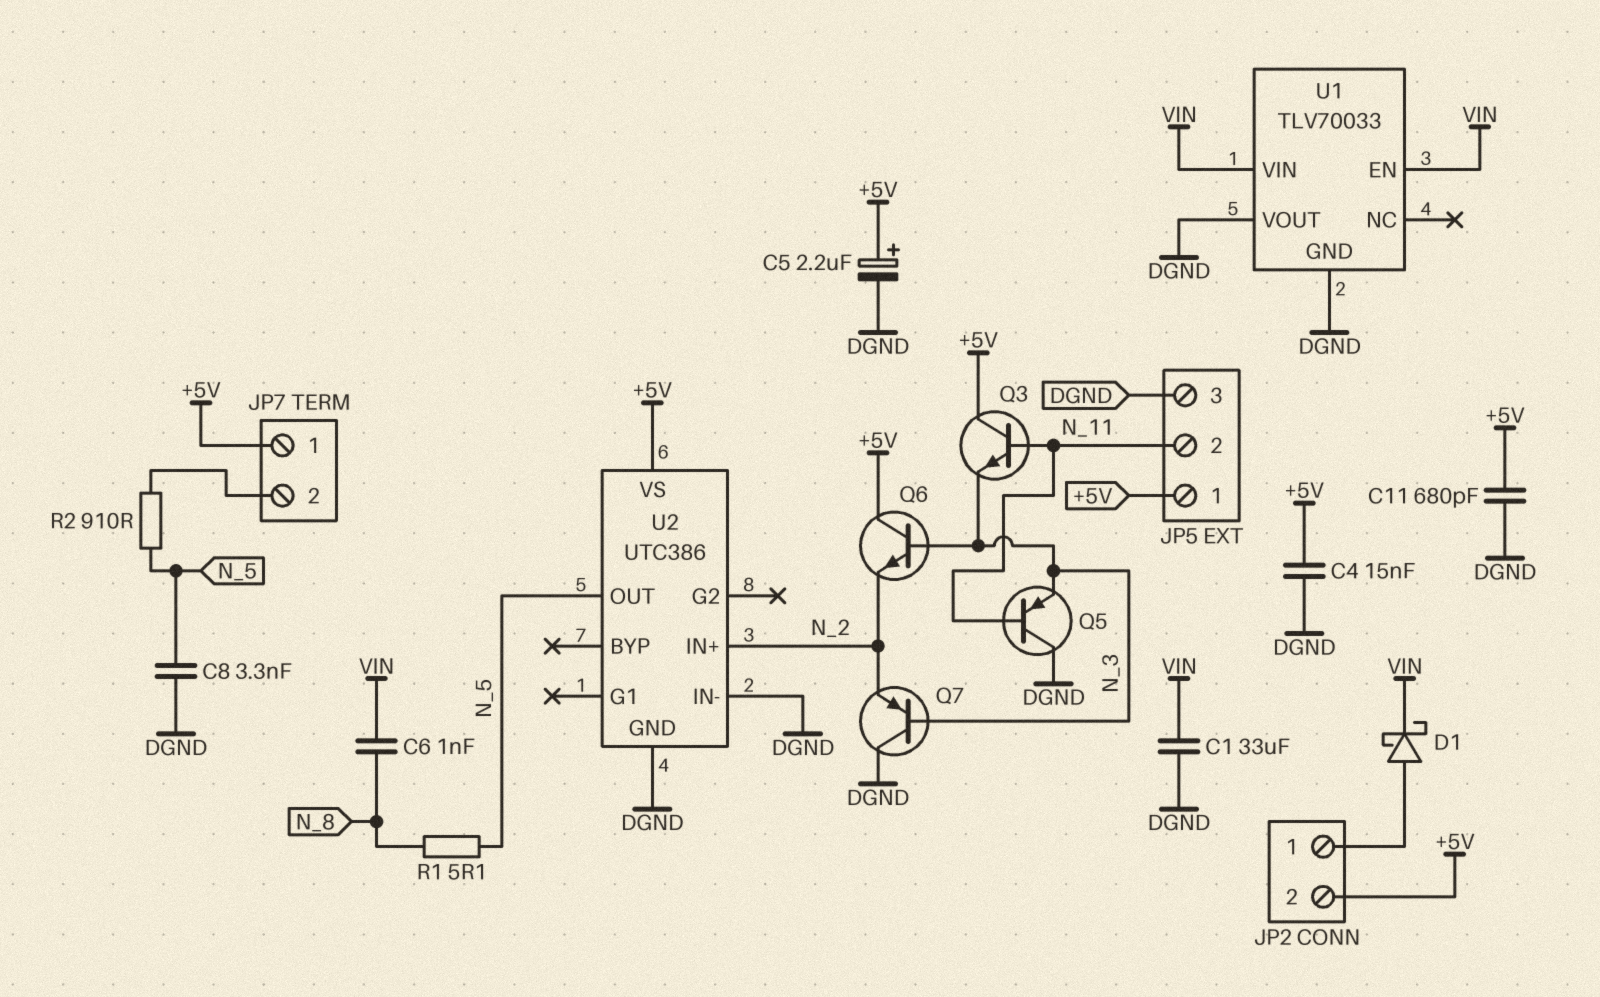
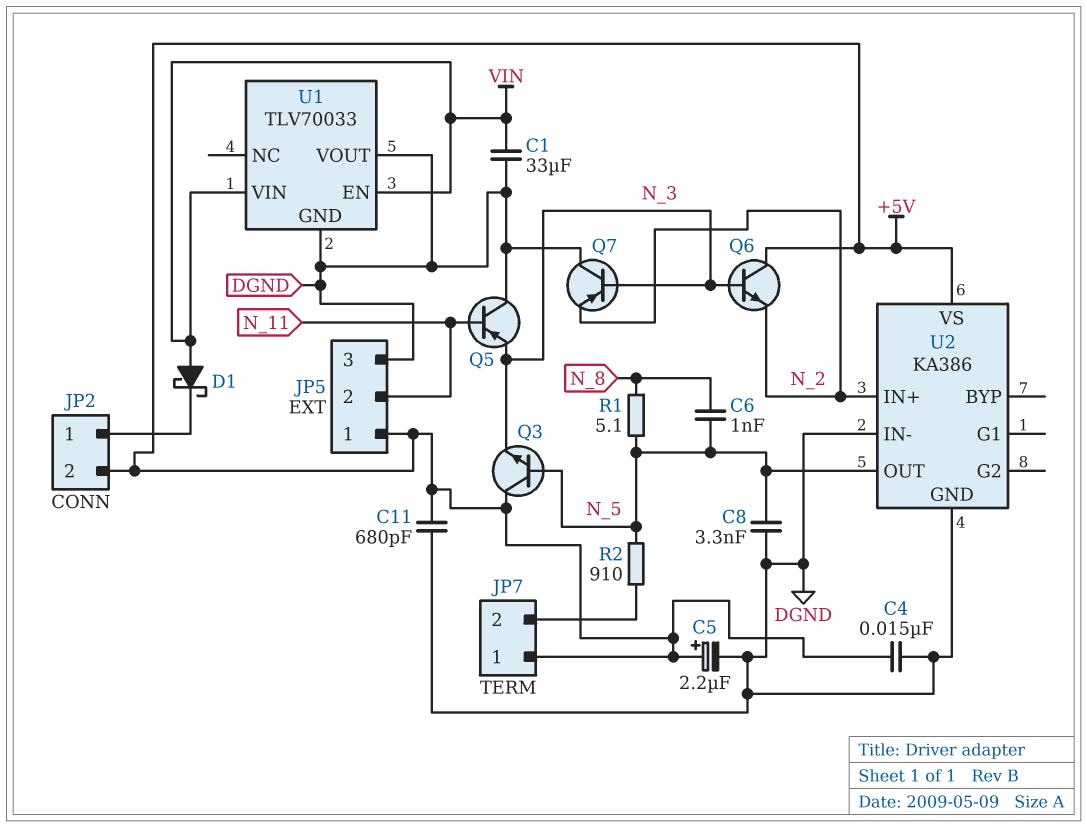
C6: 1nF (N_8, VIN) -> 1nF (N_5, N_8)
D1: schottky (A JP2/1, K VIN) -> schottky (A VIN, K JP2/1)
Q3: NPN (B N_11, C +5V, E N_3) -> NPN (B N_5, C +5V, E N_3)
U2: UTC386 -> KA386

